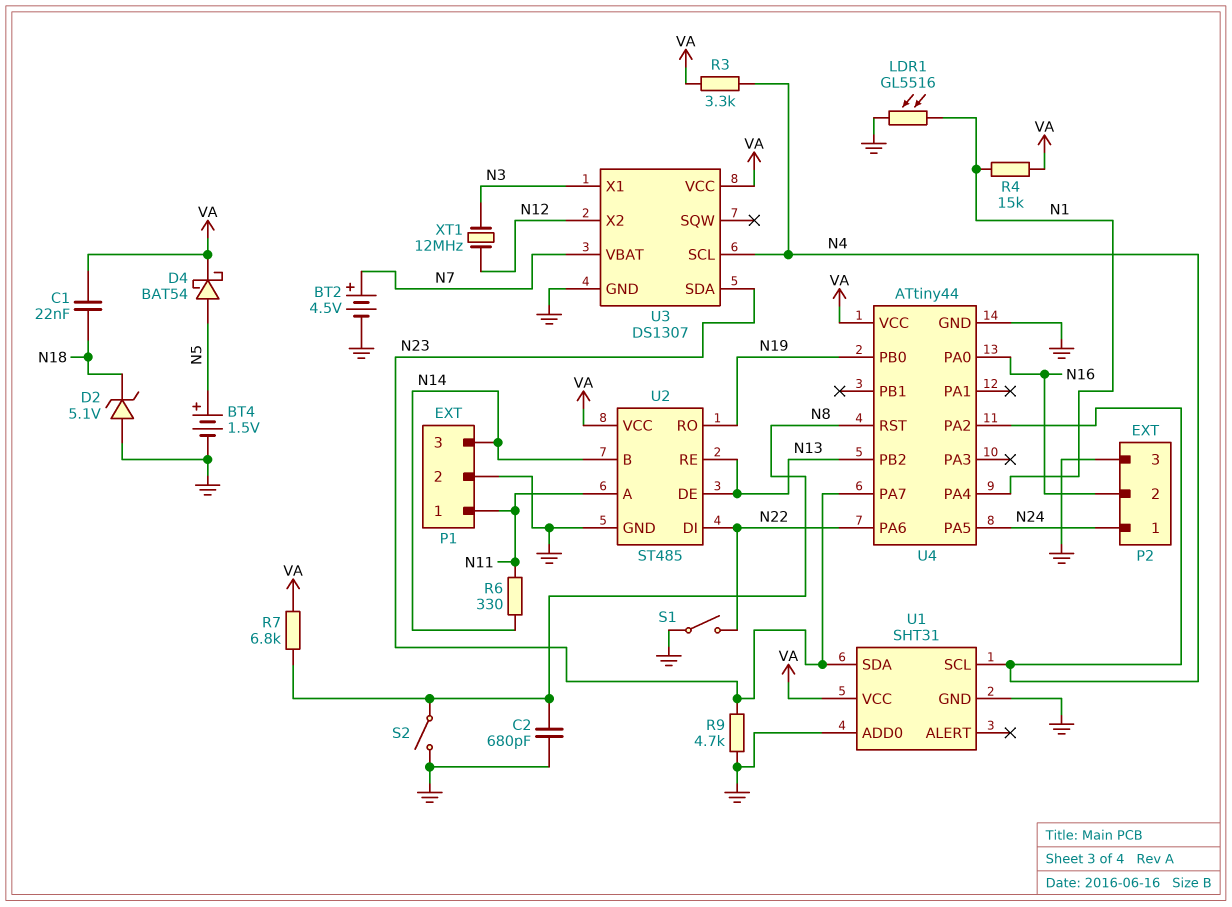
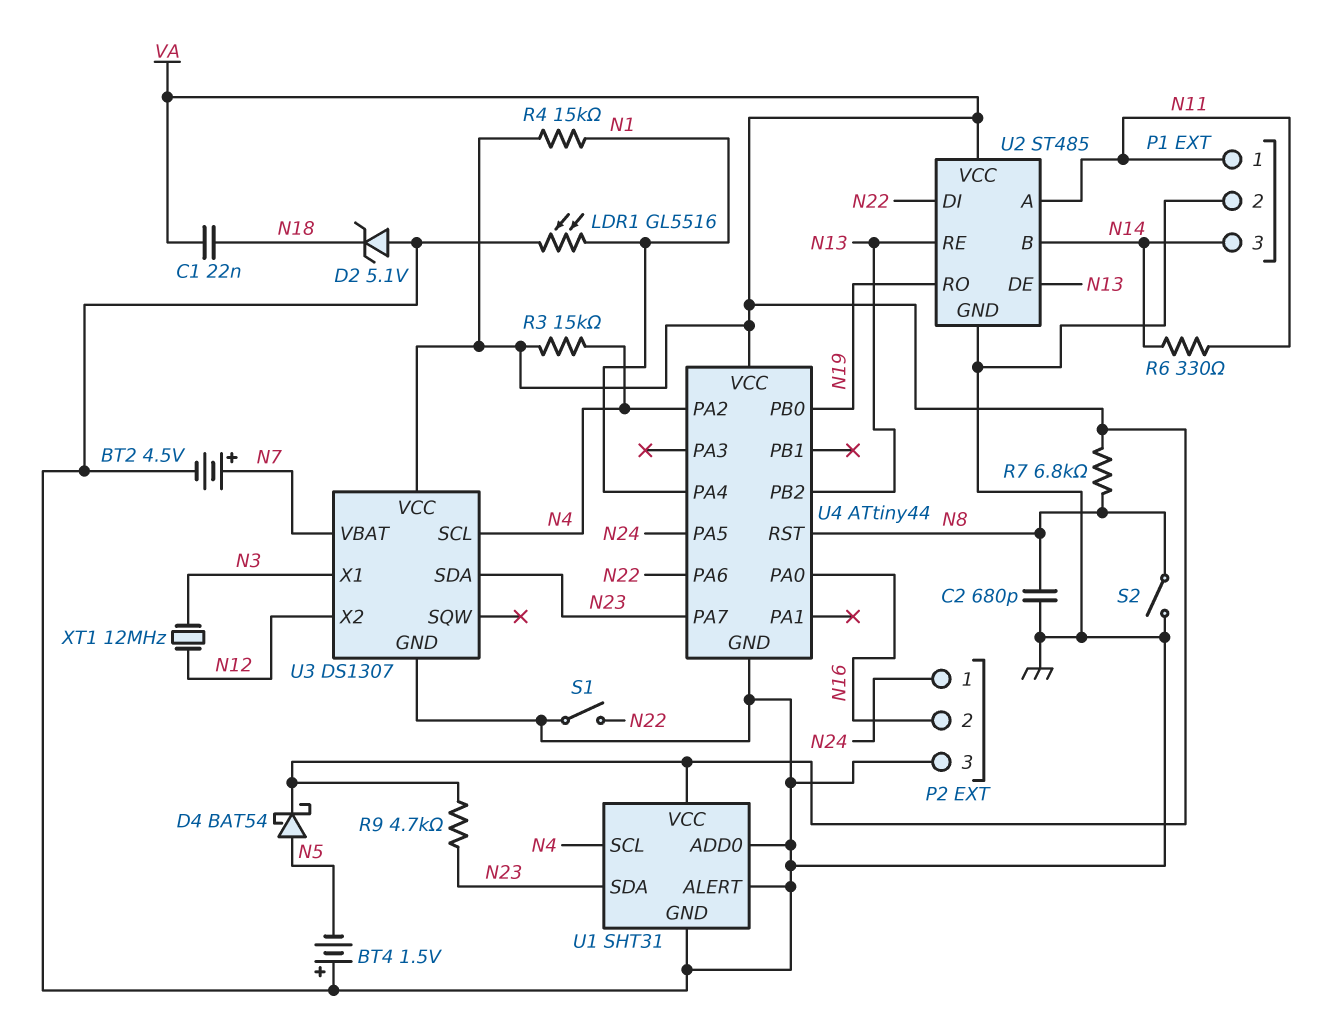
BT4: 1.5V (plus N5, minus GND) -> 1.5V (plus GND, minus N5)
R3: 3.3k (N4, VA) -> 15k (N4, VA)
R9: 4.7k (GND, N23) -> 4.7k (N23, VA)
U1 pin ALERT: none -> GND

